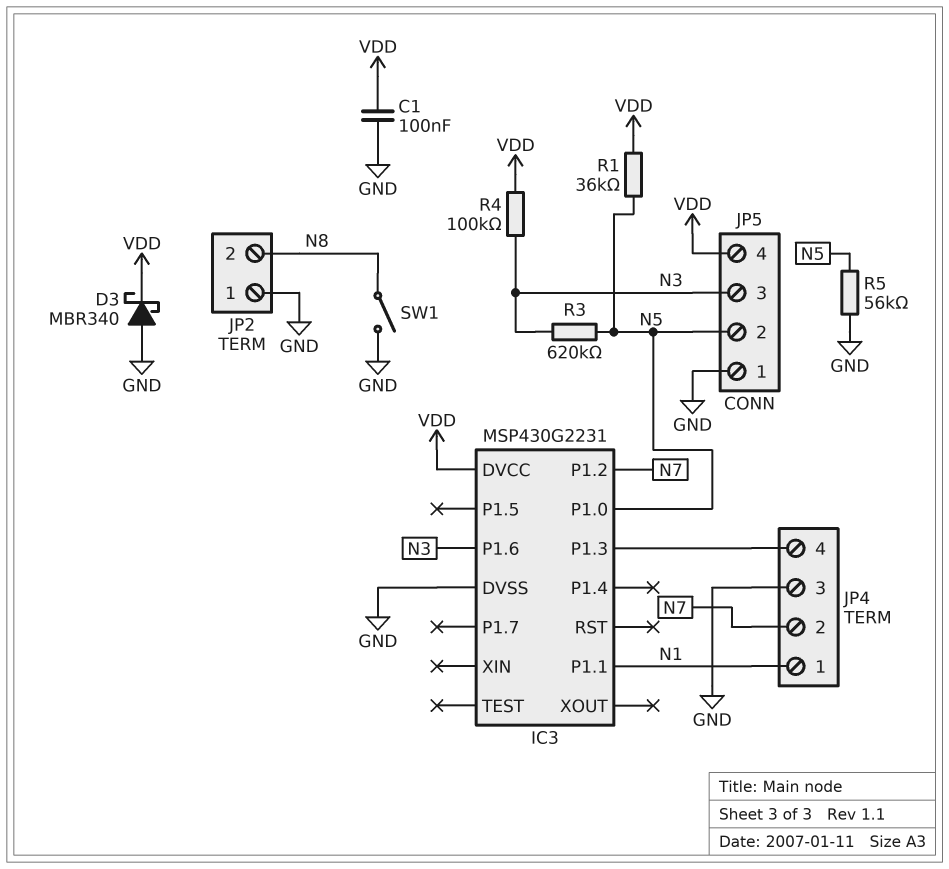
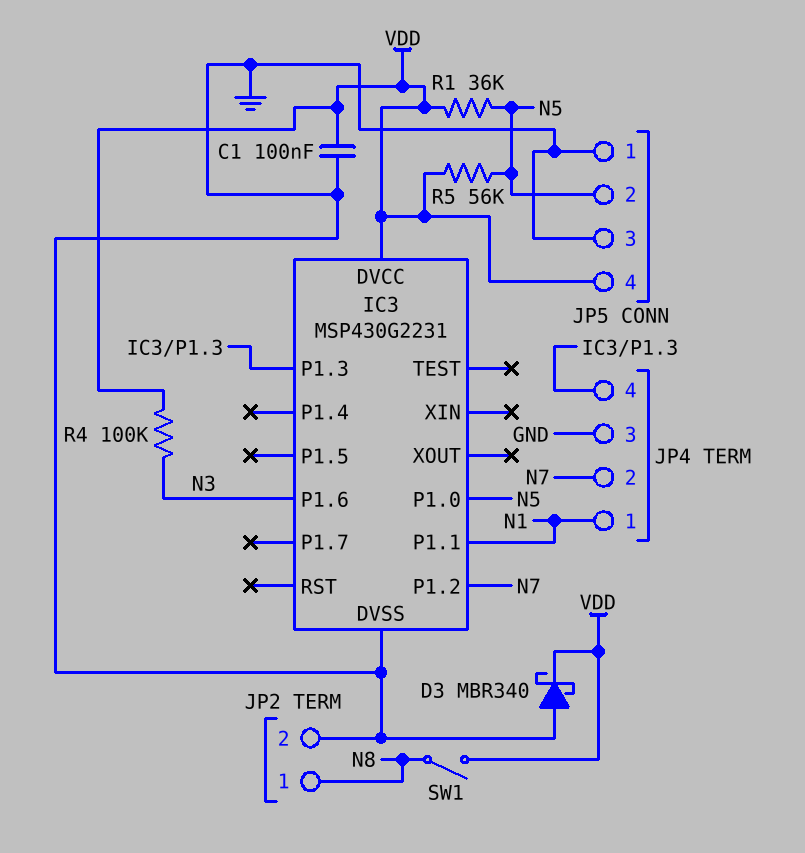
JP2 pin 1: GND -> N8
JP2 pin 2: N8 -> GND
JP5 pin 3: N3 -> GND
R3: 620k (N3, N5) -> none
R5: 56k (GND, N5) -> 56k (N5, VDD)
SW1: switch (GND, N8) -> switch (N8, VDD)

